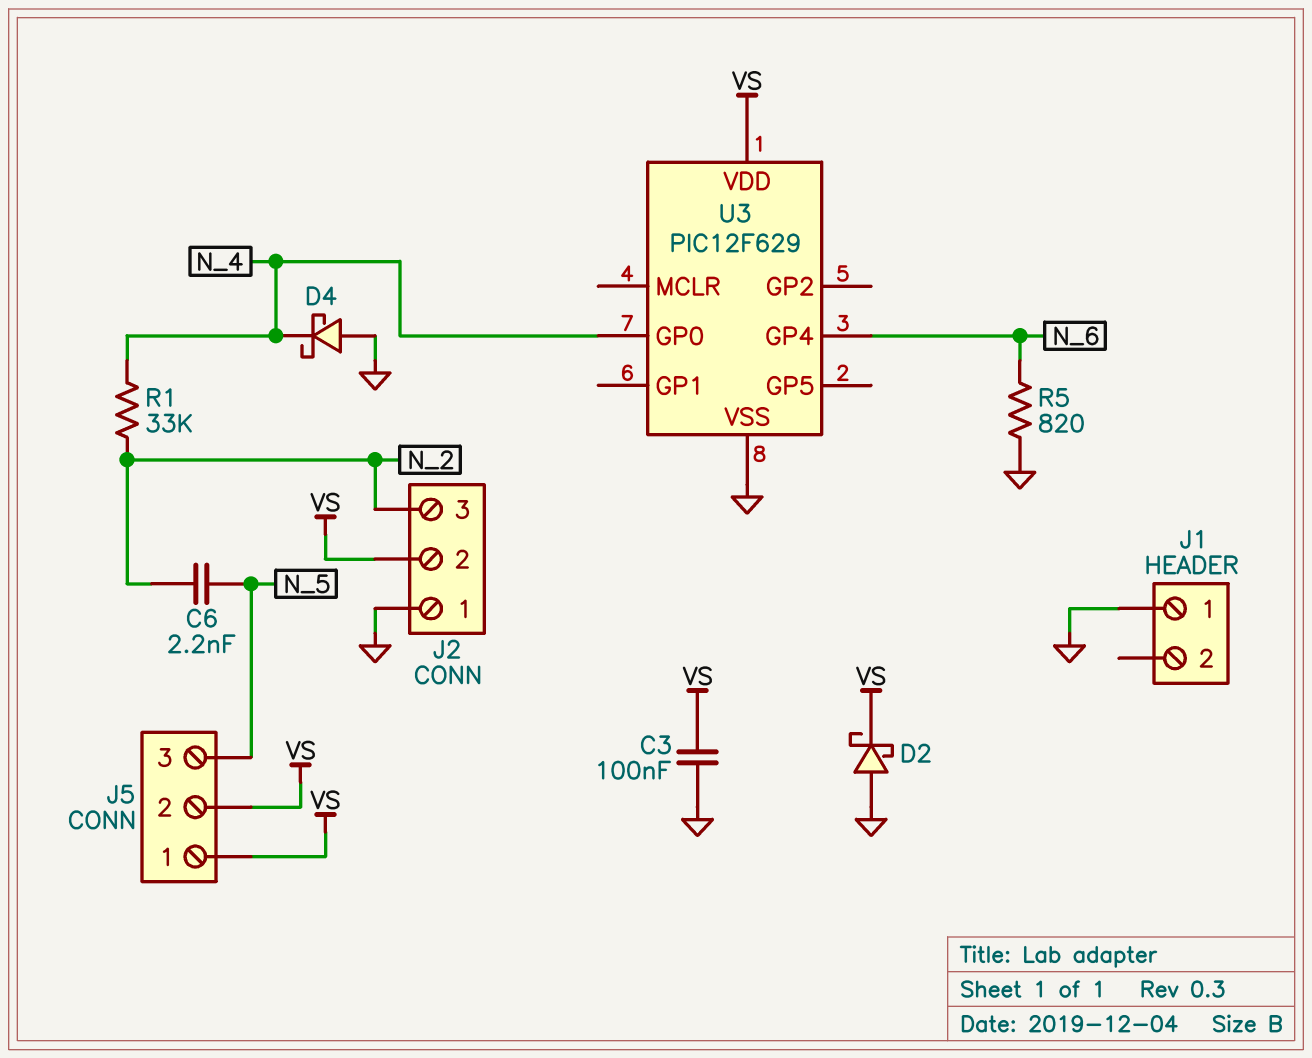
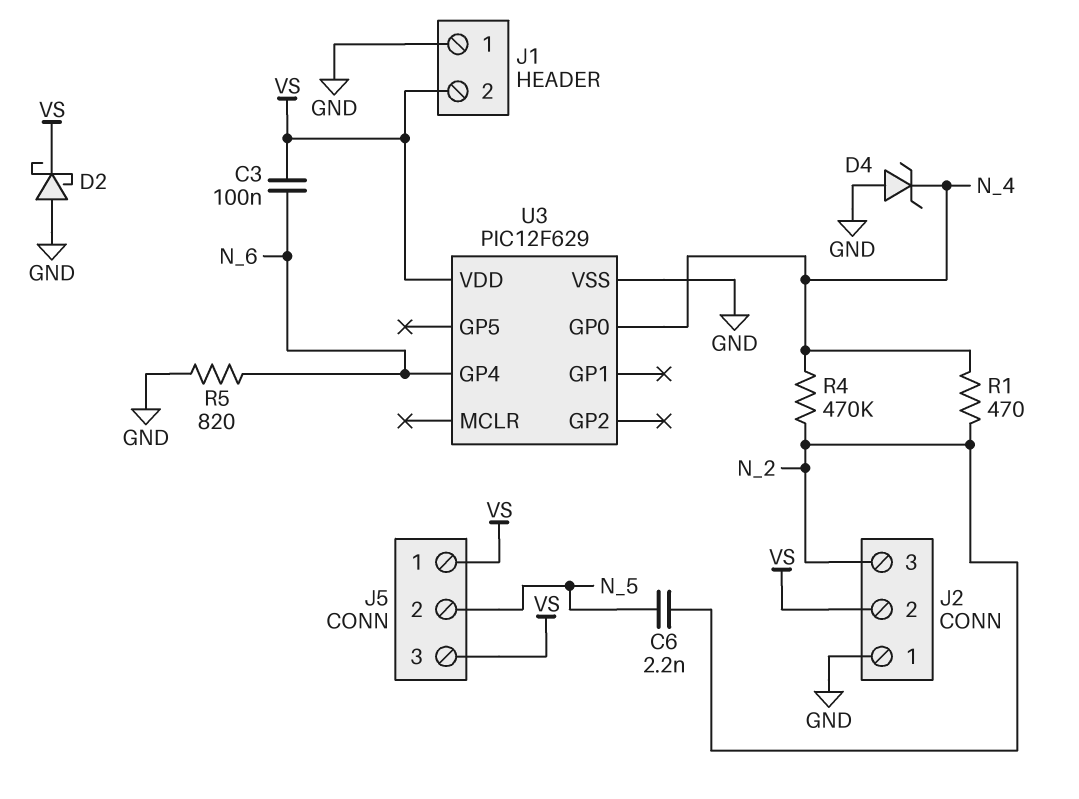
C3: 100nF (GND, VS) -> 100nF (N_6, VS)
D4: schottky (A GND, K N_4) -> zener (A GND, K N_4)
J1 pin 2: none -> VS
J5 pin 2: VS -> N_5
J5 pin 3: N_5 -> VS
R1: 33k (N_2, N_4) -> 470 (N_2, N_4)
R4: none -> 470k (N_2, N_4)

